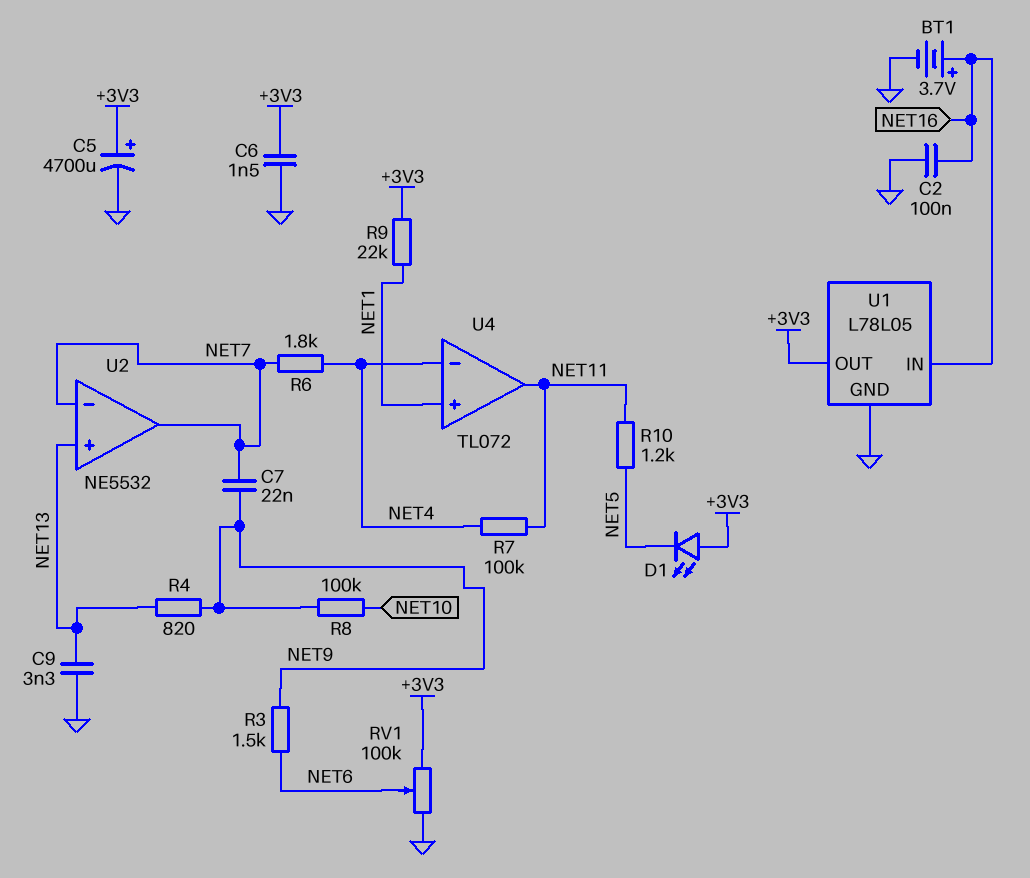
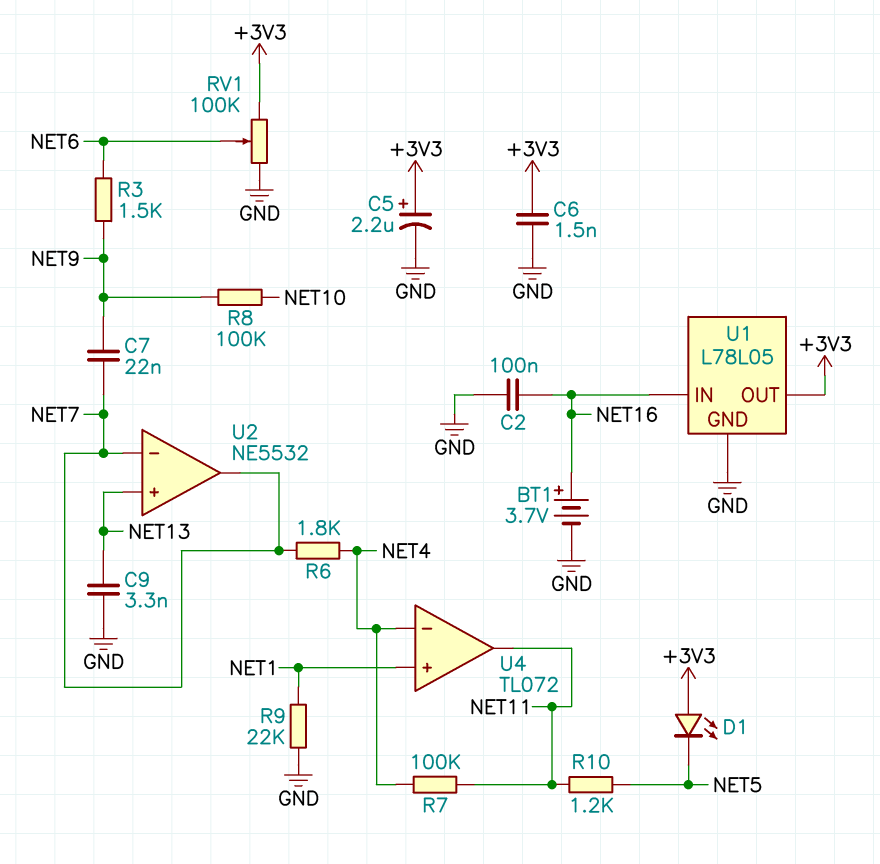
C5: 4700uF (plus +3V3, minus GND) -> 2.2uF (plus +3V3, minus GND)
R4: 820 (NET9, NET13) -> none
R9: 22k (+3V3, NET1) -> 22k (GND, NET1)

